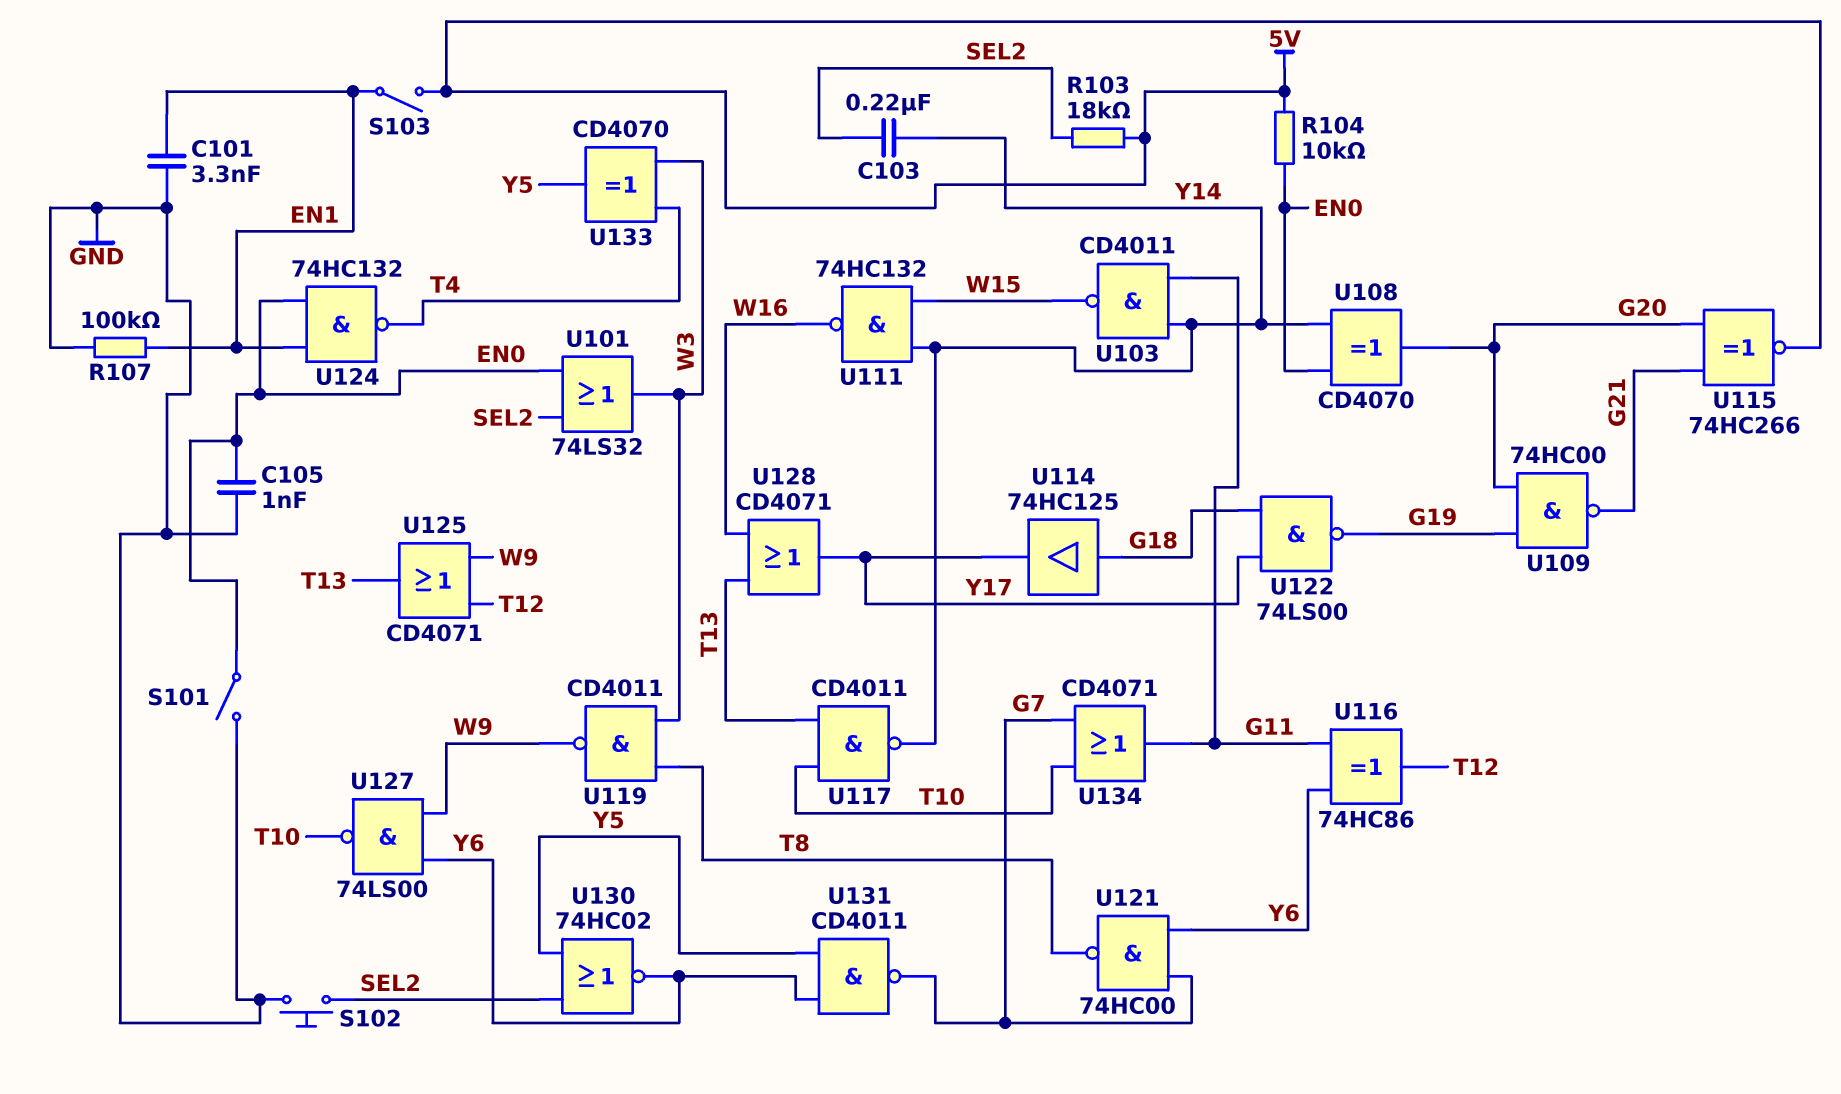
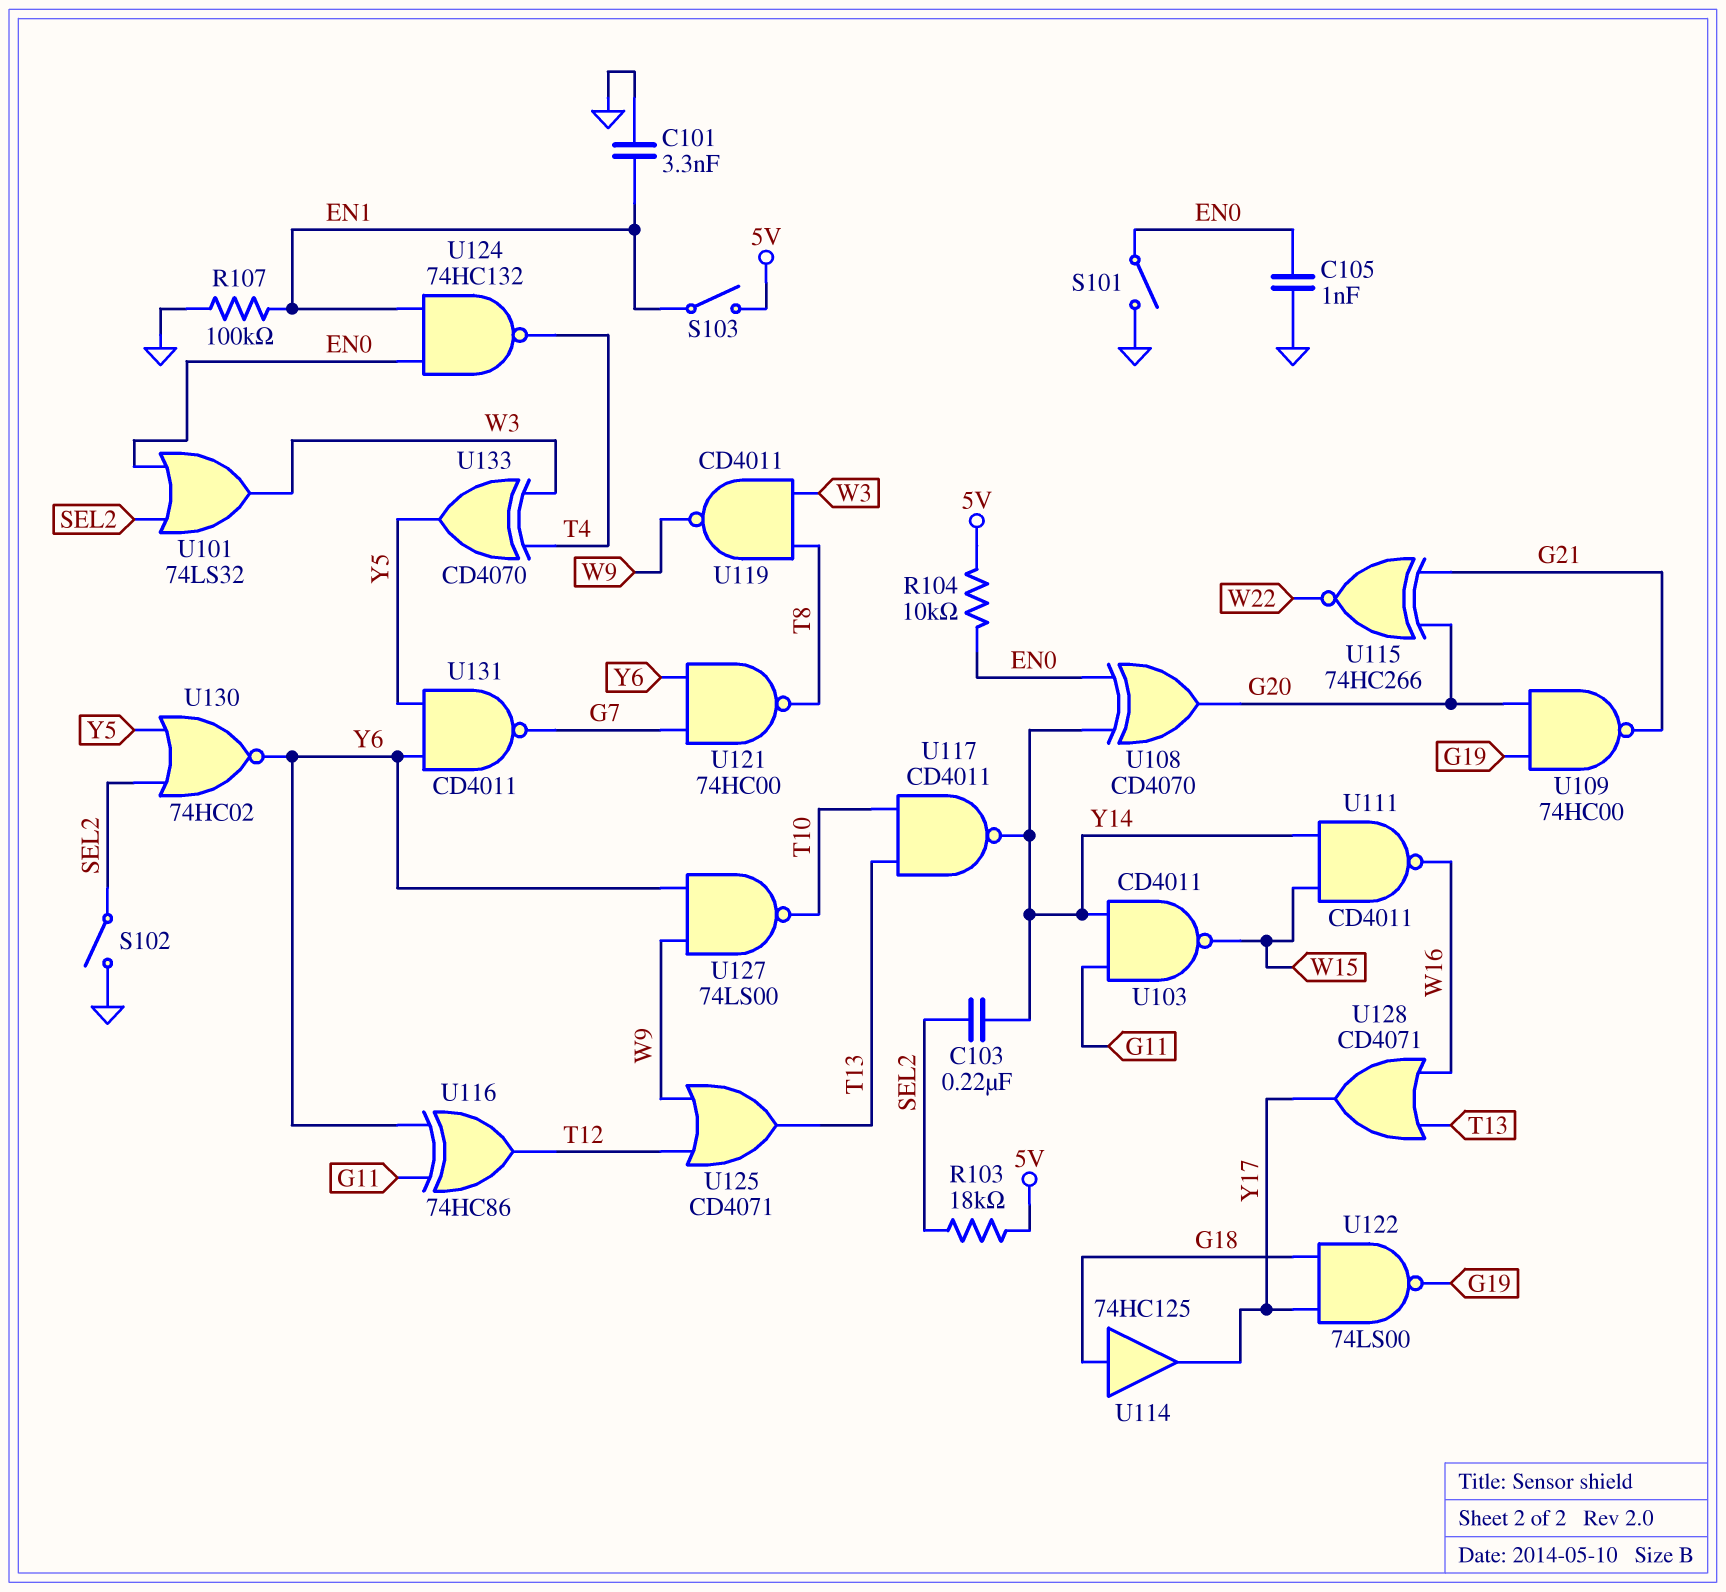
S102: button (GND, SEL2) -> switch (GND, SEL2)
U111: NAND 74HC132 (in W15, in Y14, out W16) -> NAND CD4011 (in W15, in Y14, out W16)
U115: XNOR 74HC266 (in G20, in G21, out 5V) -> XNOR 74HC266 (in G20, in G21, out W22)
U134: OR CD4071 (in G7, in T10, out G11) -> none

